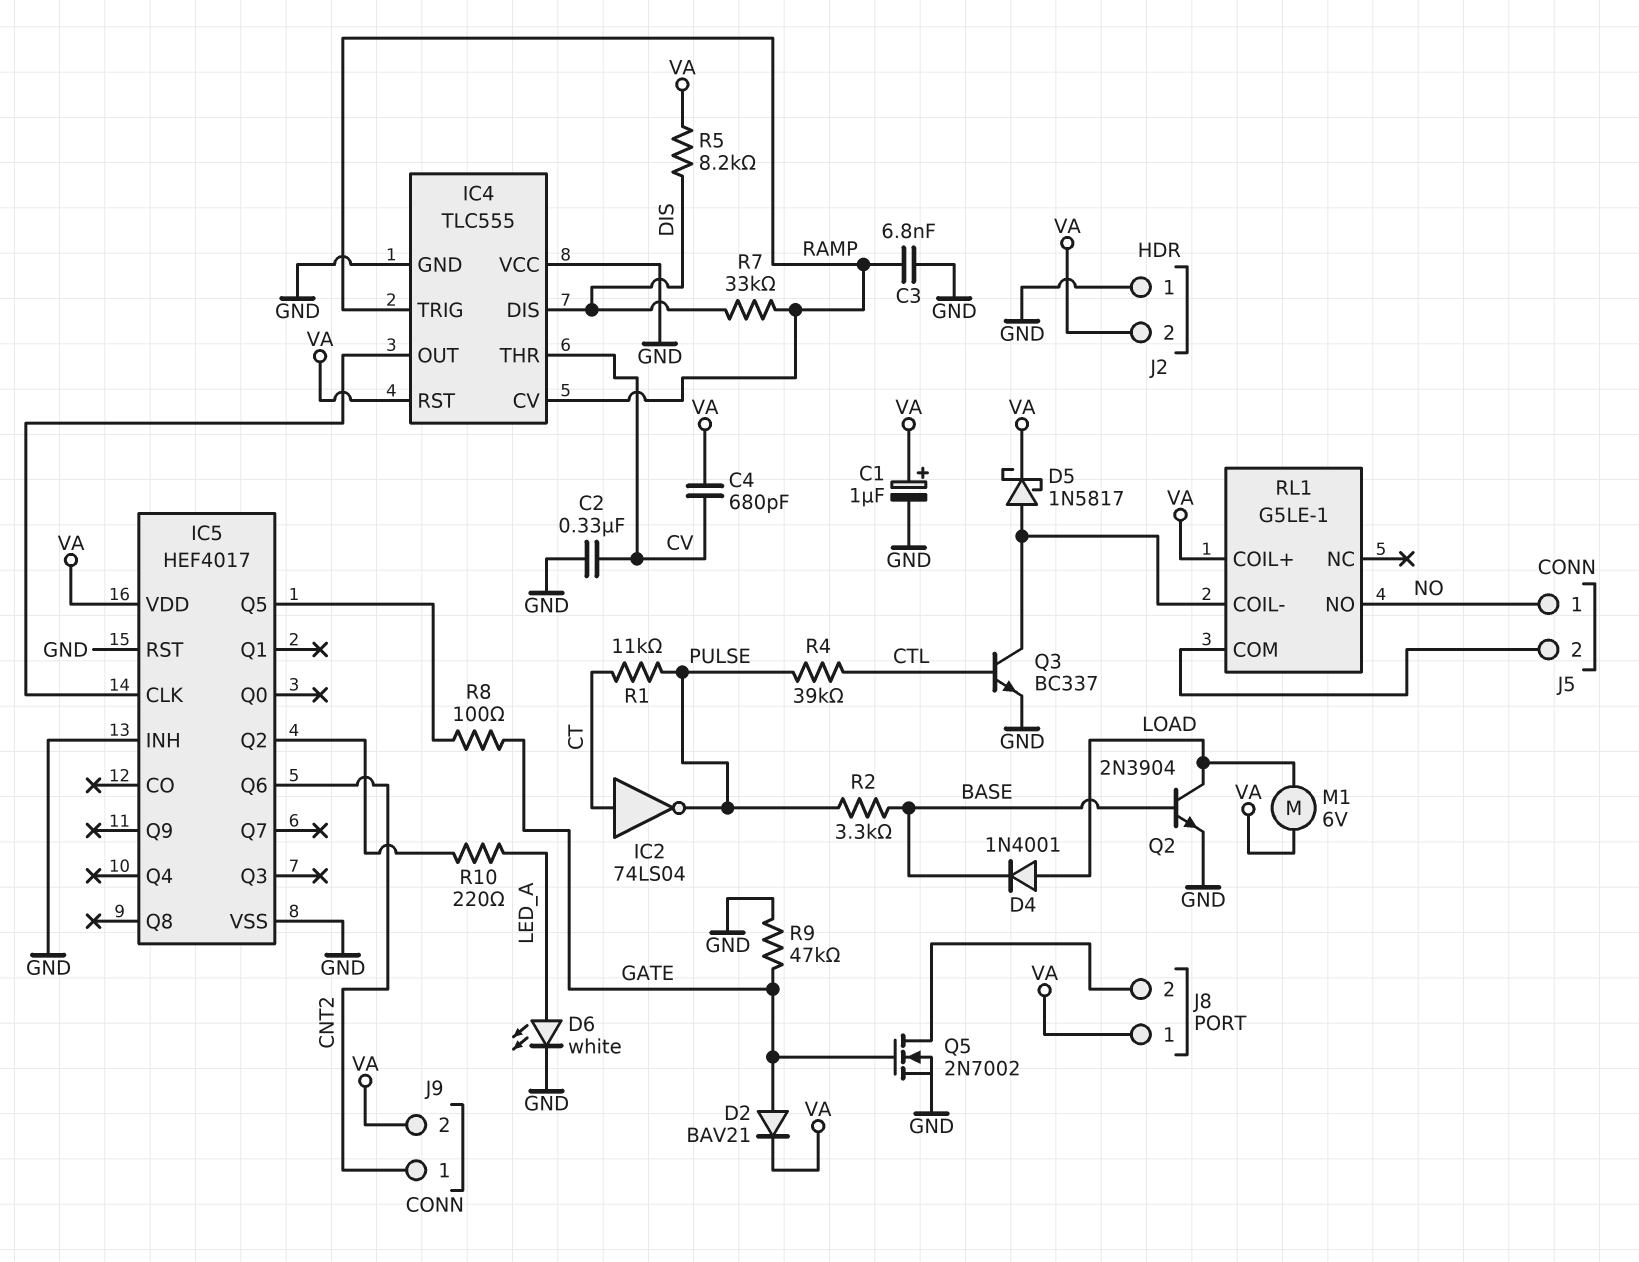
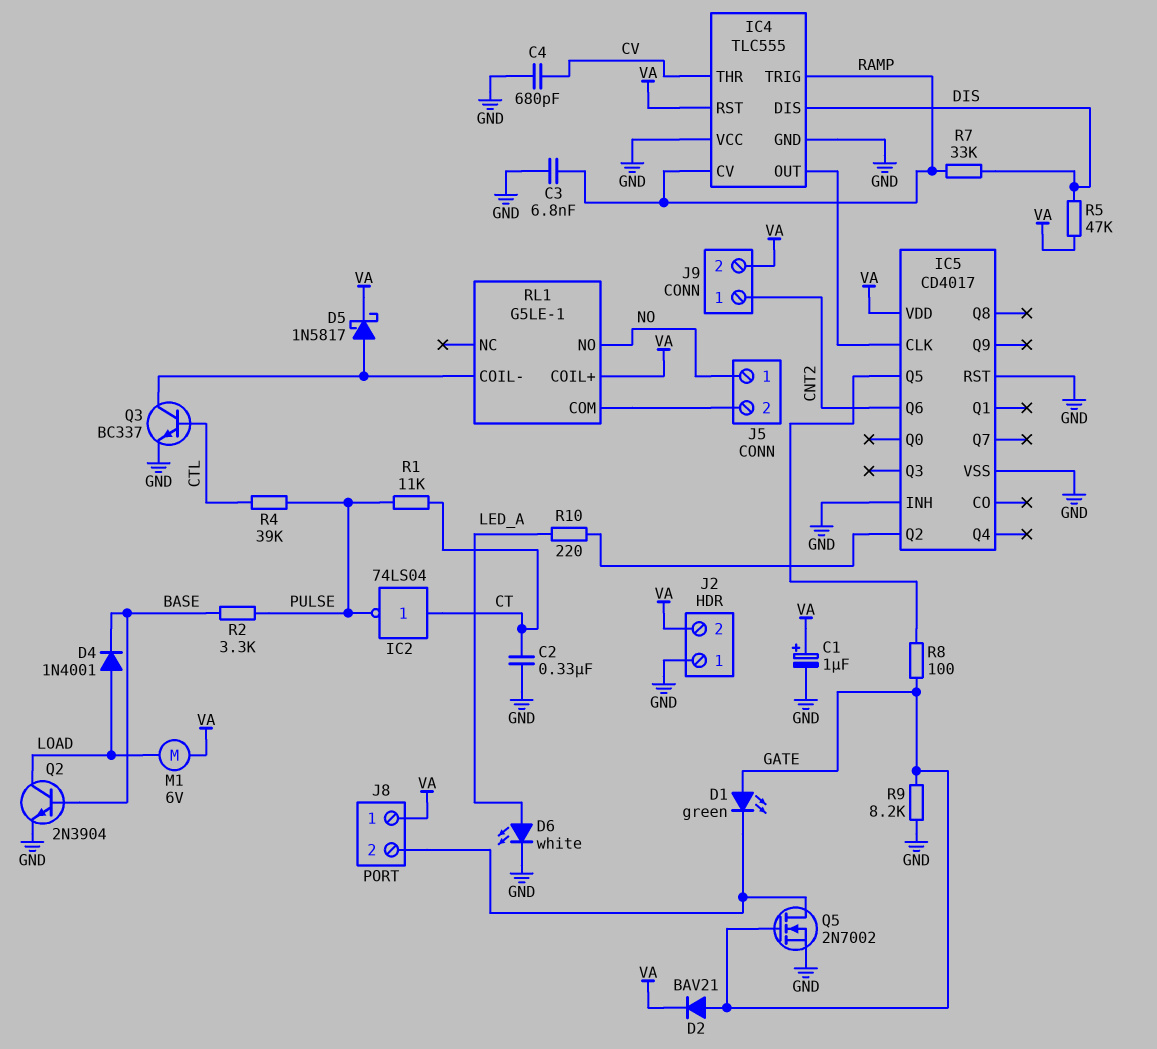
C2: 330nF (CV, GND) -> 330nF (CT, GND)
C4: 680pF (CV, VA) -> 680pF (CV, GND)
D1: none -> LED green (A GATE, K J8/2)
IC5: HEF4017 -> CD4017
R5: 8.2k (DIS, VA) -> 47k (DIS, VA)
R9: 47k (GATE, GND) -> 8.2k (GATE, GND)

